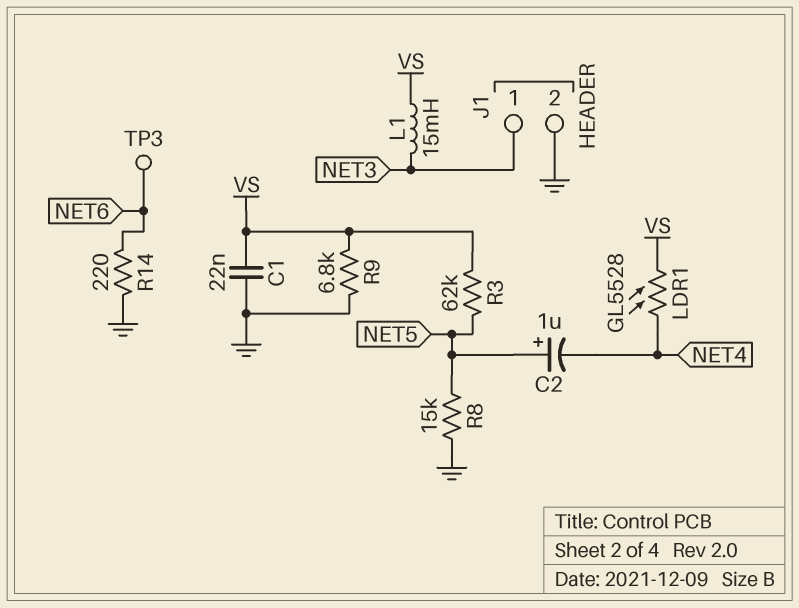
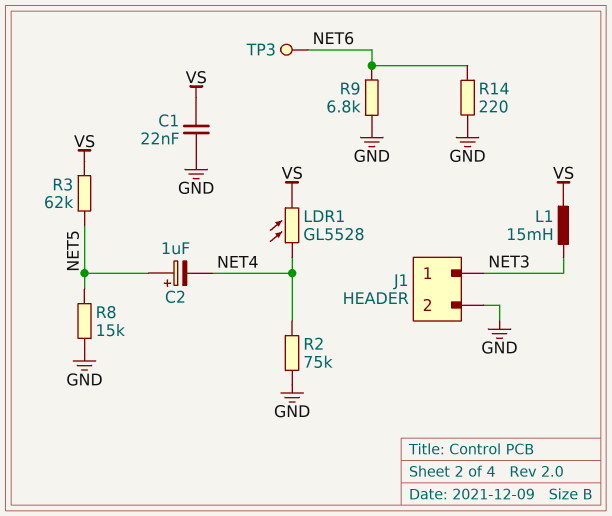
R2: none -> 75k (GND, NET4)
R9: 6.8k (GND, VS) -> 6.8k (GND, NET6)

